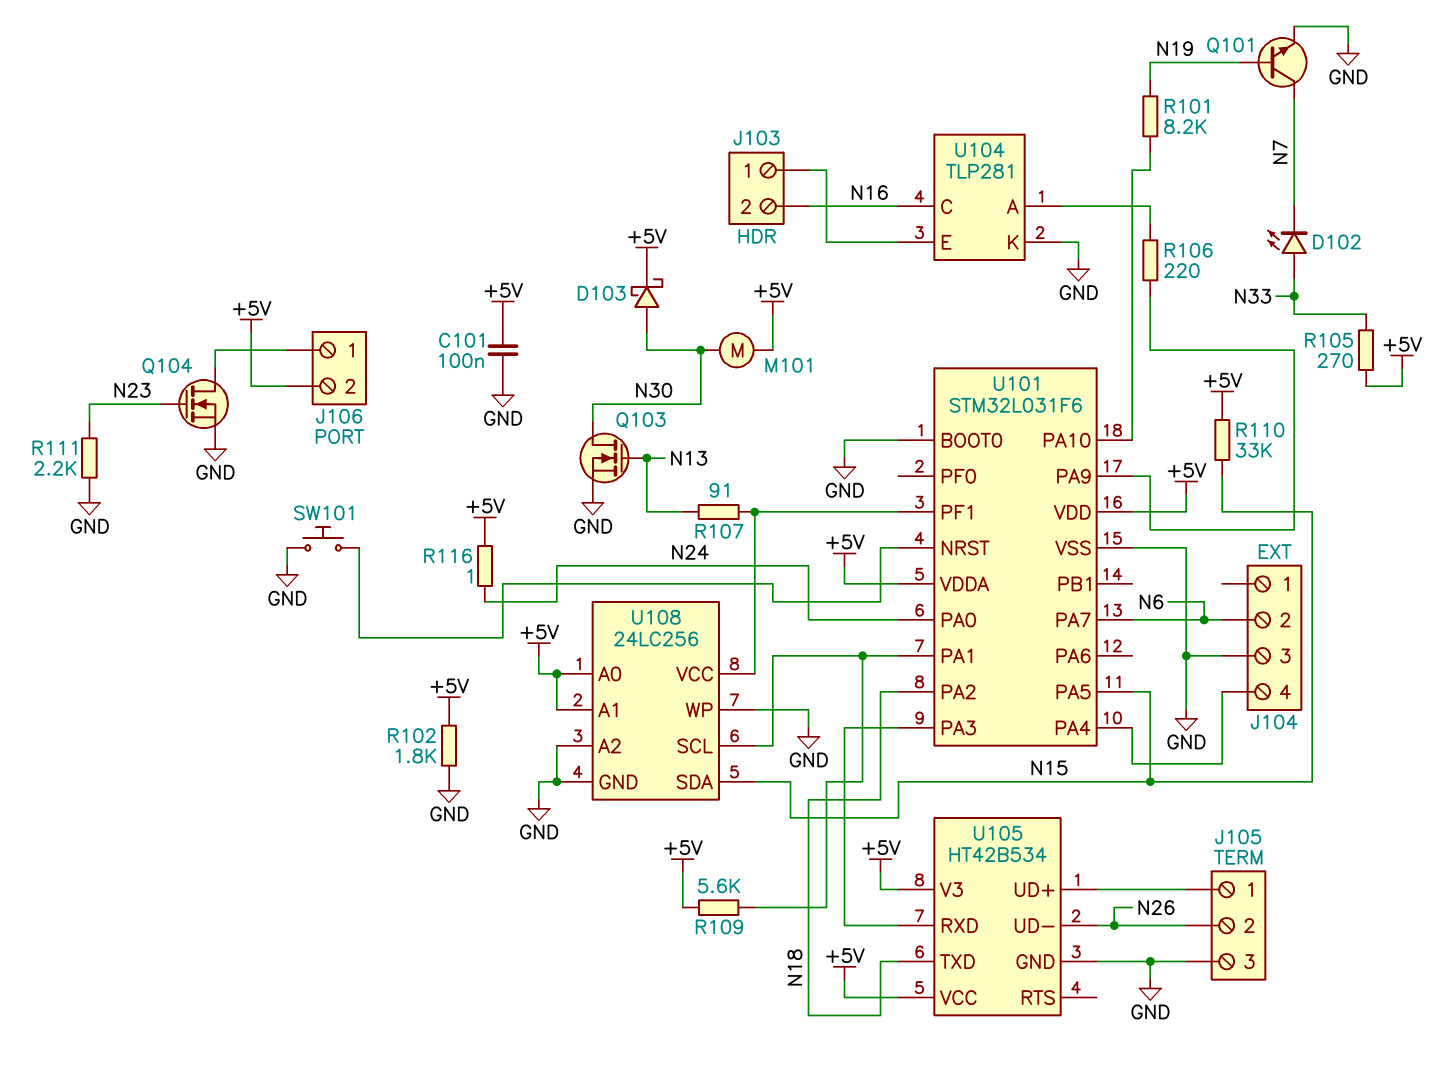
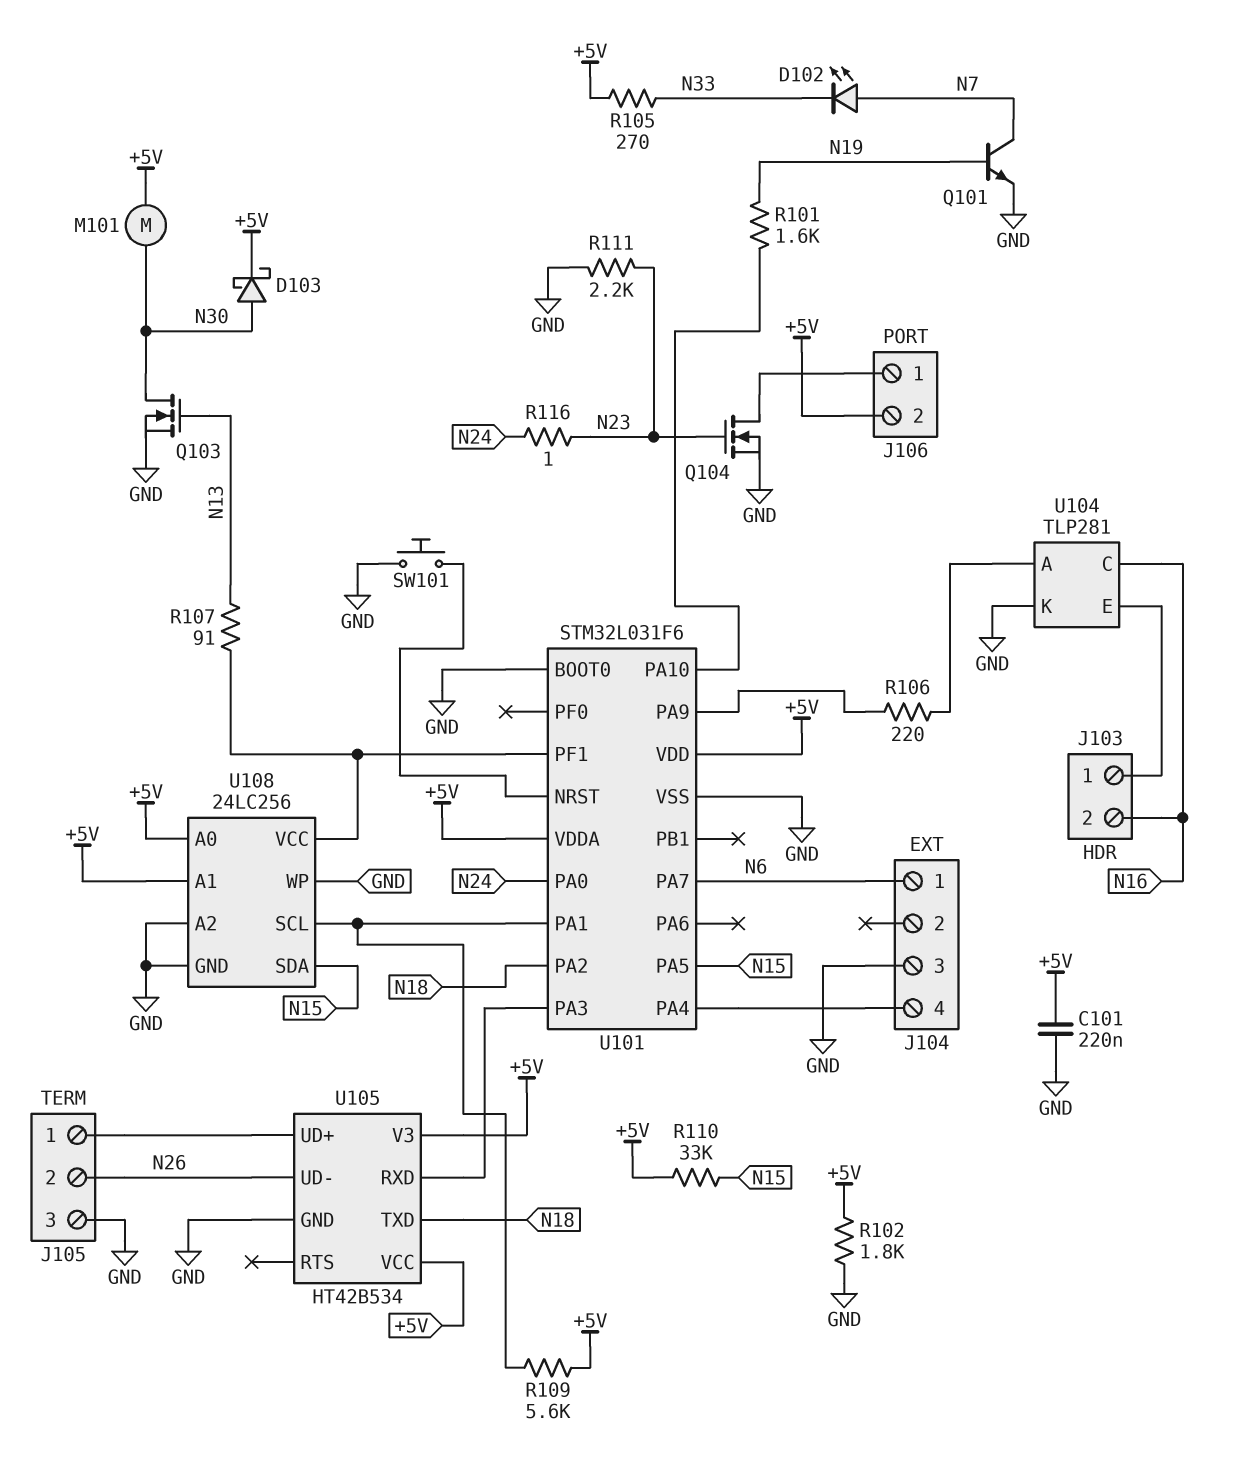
C101: 100nF (+5V, GND) -> 220nF (+5V, GND)
D102: LED (A N33, K N7) -> LED (A N7, K N33)
J104 pin 1: none -> N6
J104 pin 2: N6 -> none
R101: 8.2k (N19, U101/PA10) -> 1.6k (N19, U101/PA10)
R116: 1 (+5V, N24) -> 1 (N23, N24)

